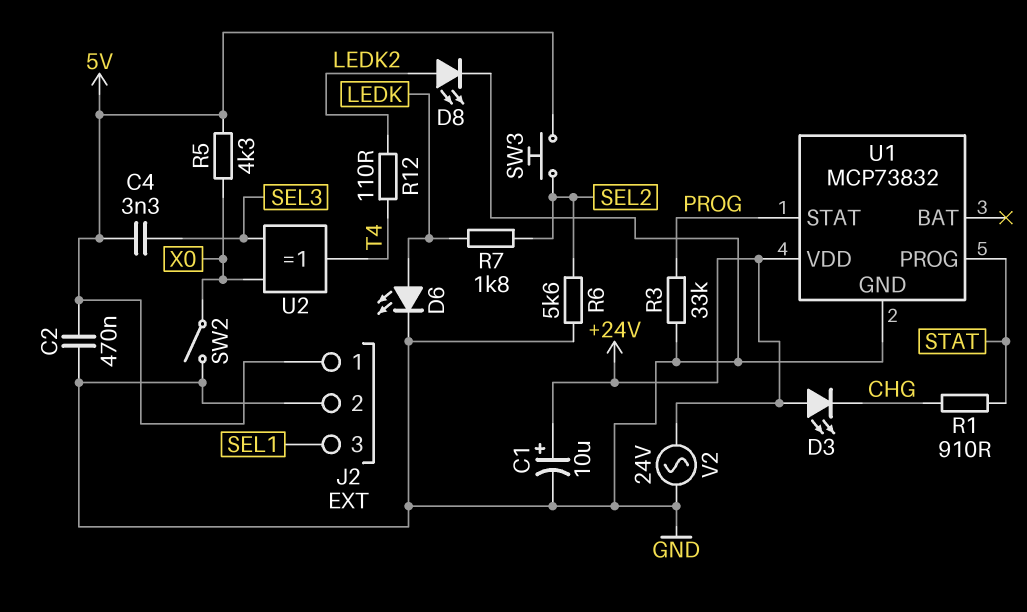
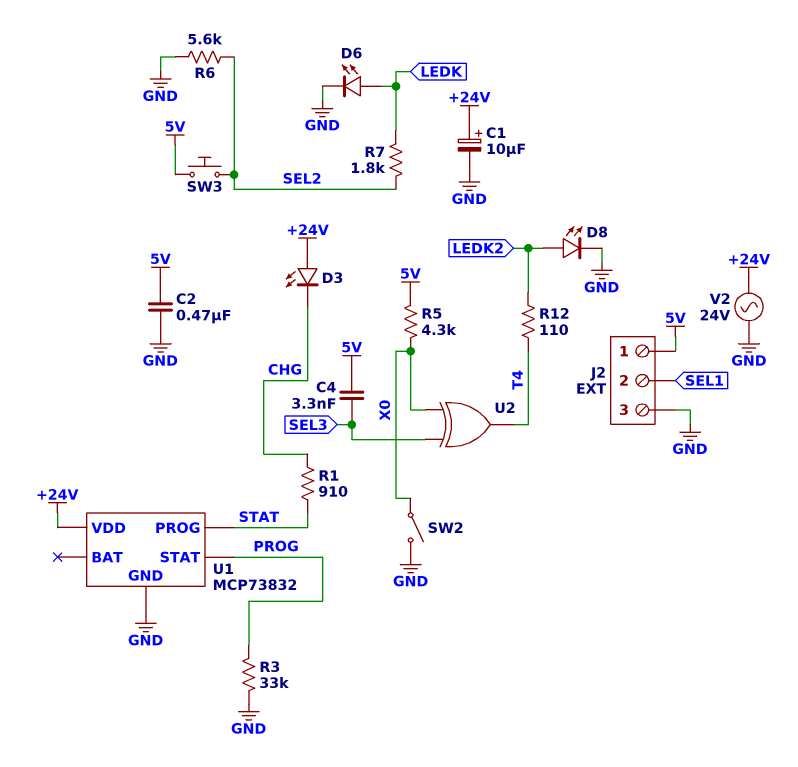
J2 pin 2: GND -> SEL1
J2 pin 3: SEL1 -> GND

